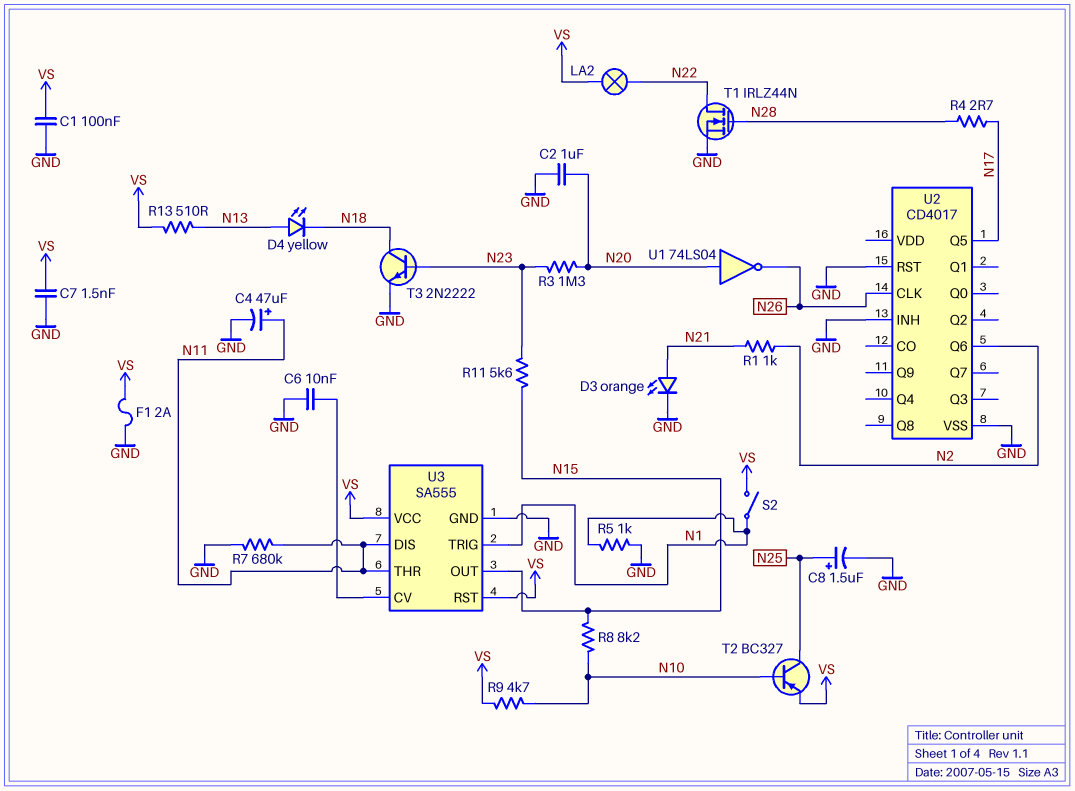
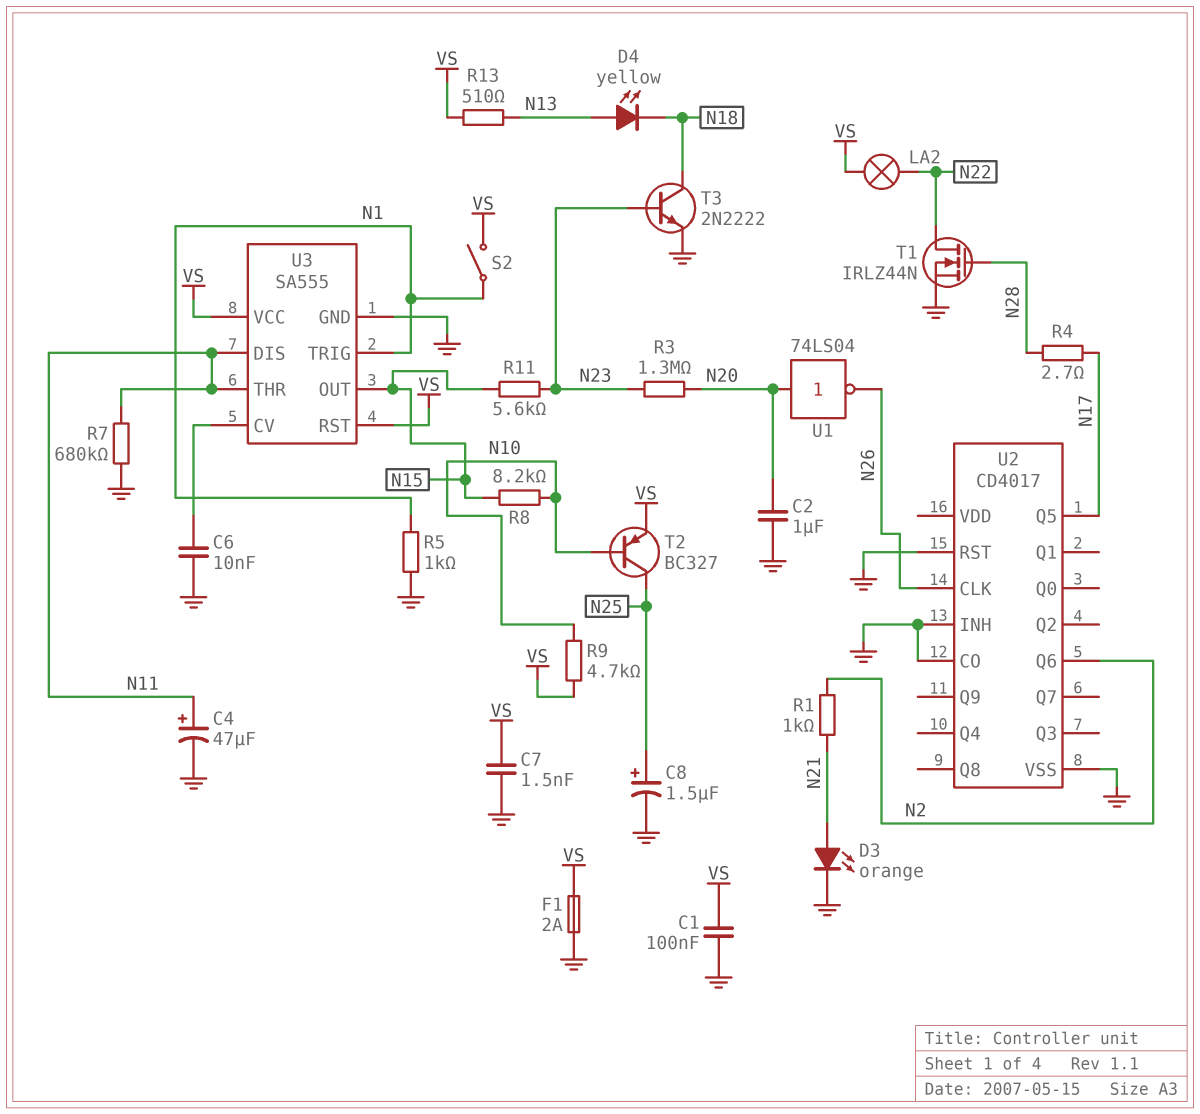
U2 pin CO: none -> GND

